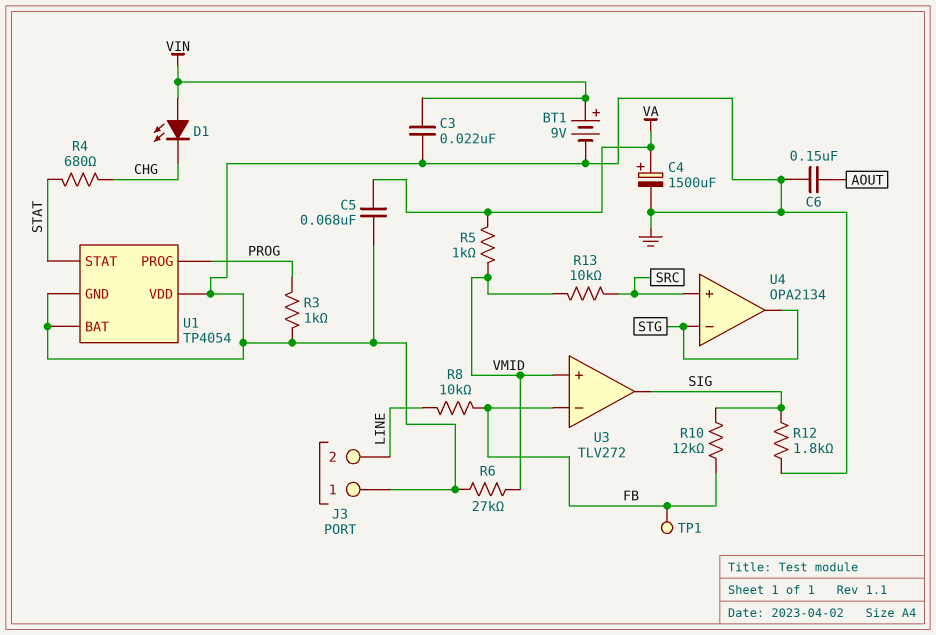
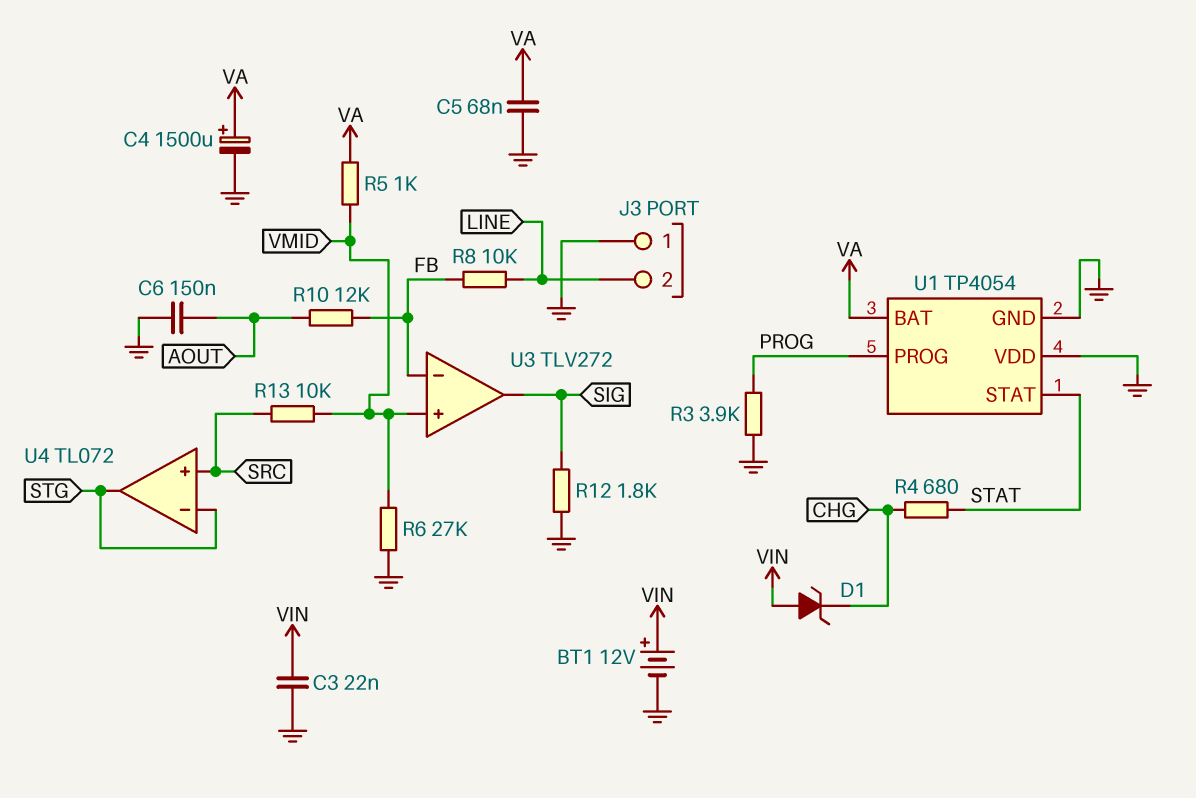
BT1: 9V (plus VIN, minus GND) -> 12V (plus VIN, minus GND)
D1: LED (A VIN, K CHG) -> zener (A VIN, K CHG)
R3: 1k (GND, PROG) -> 3.9k (GND, PROG)
R10: 12k (FB, SIG) -> 12k (AOUT, FB)
TP1: test point (FB) -> none
U1 pin BAT: GND -> VA
U4: OPA2134 -> TL072

